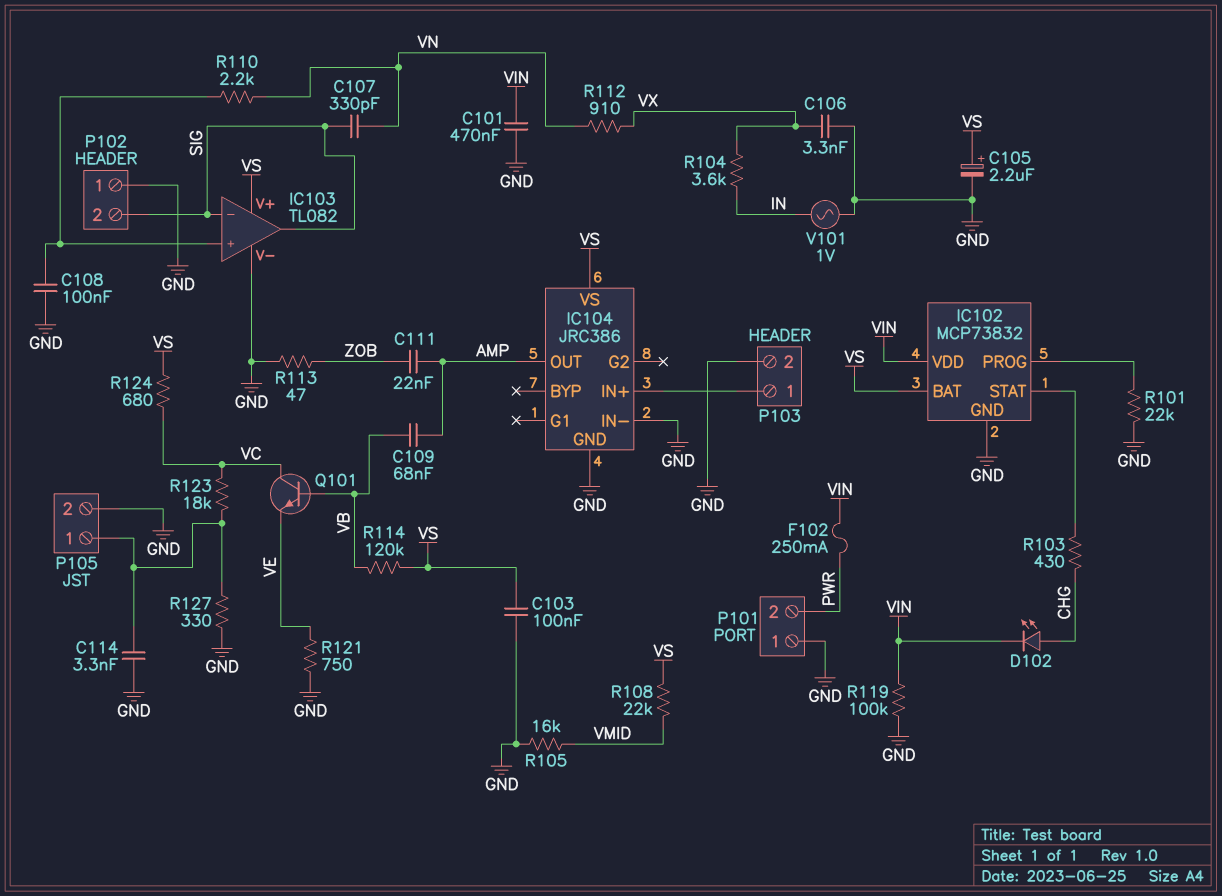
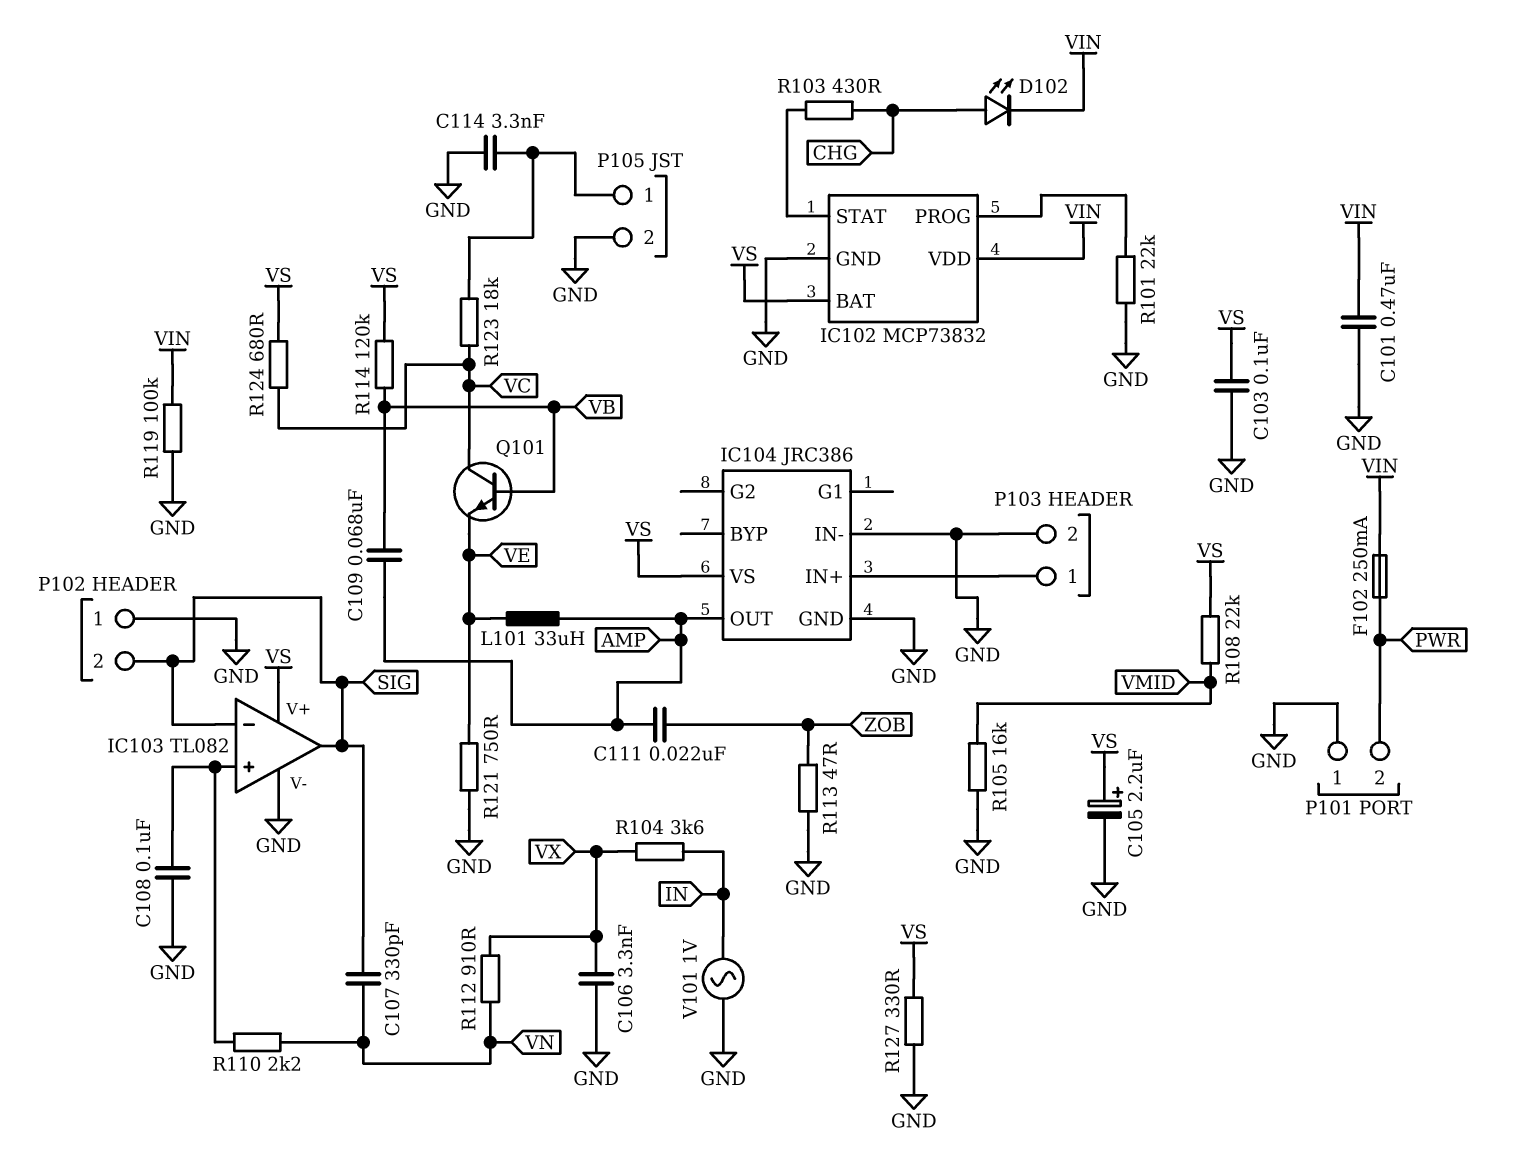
L101: none -> 33uH (AMP, VE)
R127: 330 (GND, P105/1) -> 330 (GND, VS)

